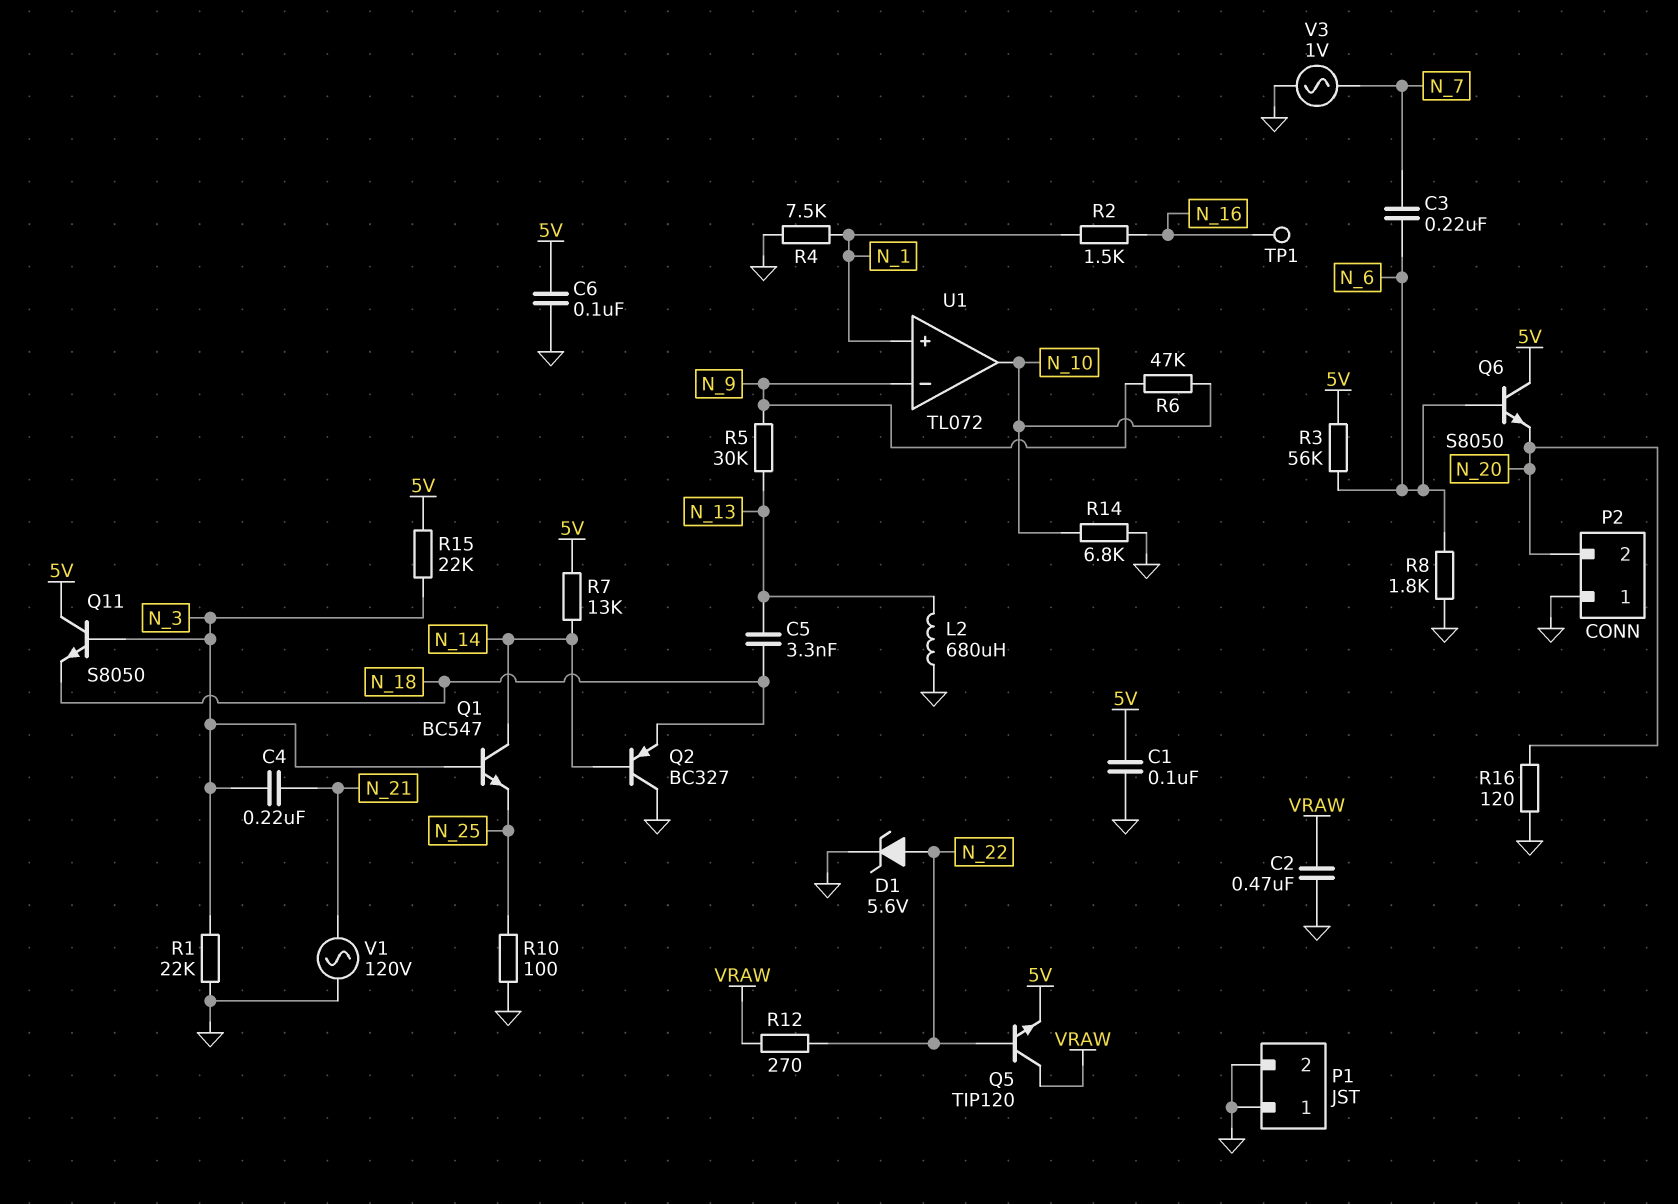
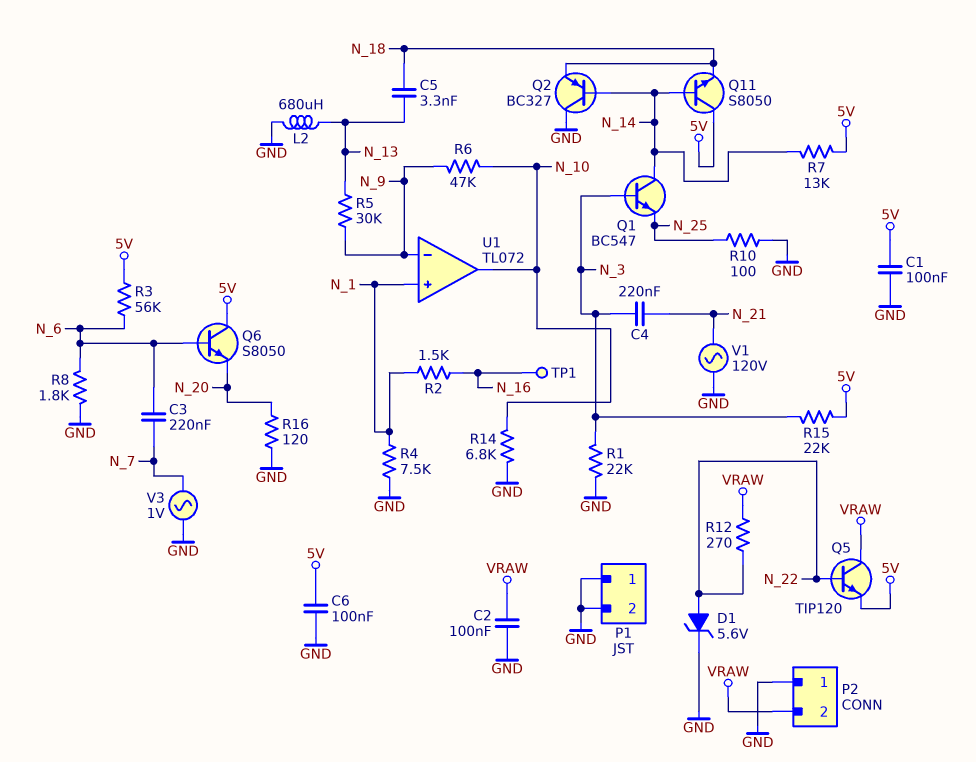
C2: 470nF (GND, VRAW) -> 100nF (GND, VRAW)
P2 pin 2: N_20 -> VRAW
Q11: NPN S8050 (B N_3, C 5V, E N_18) -> NPN S8050 (B N_14, C 5V, E N_18)

